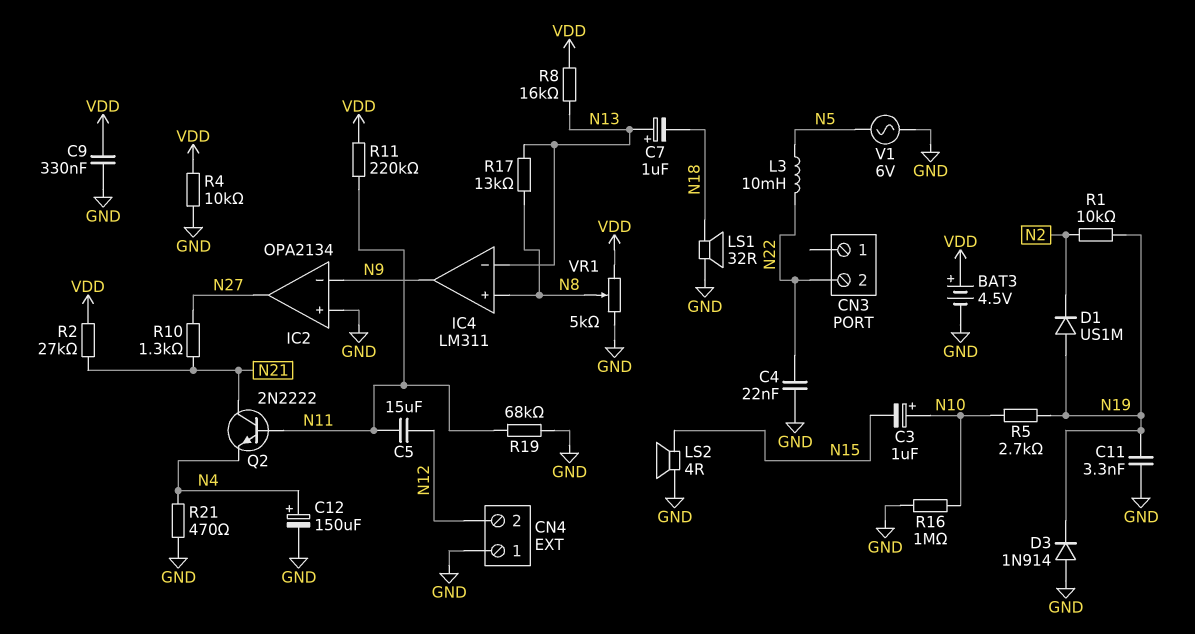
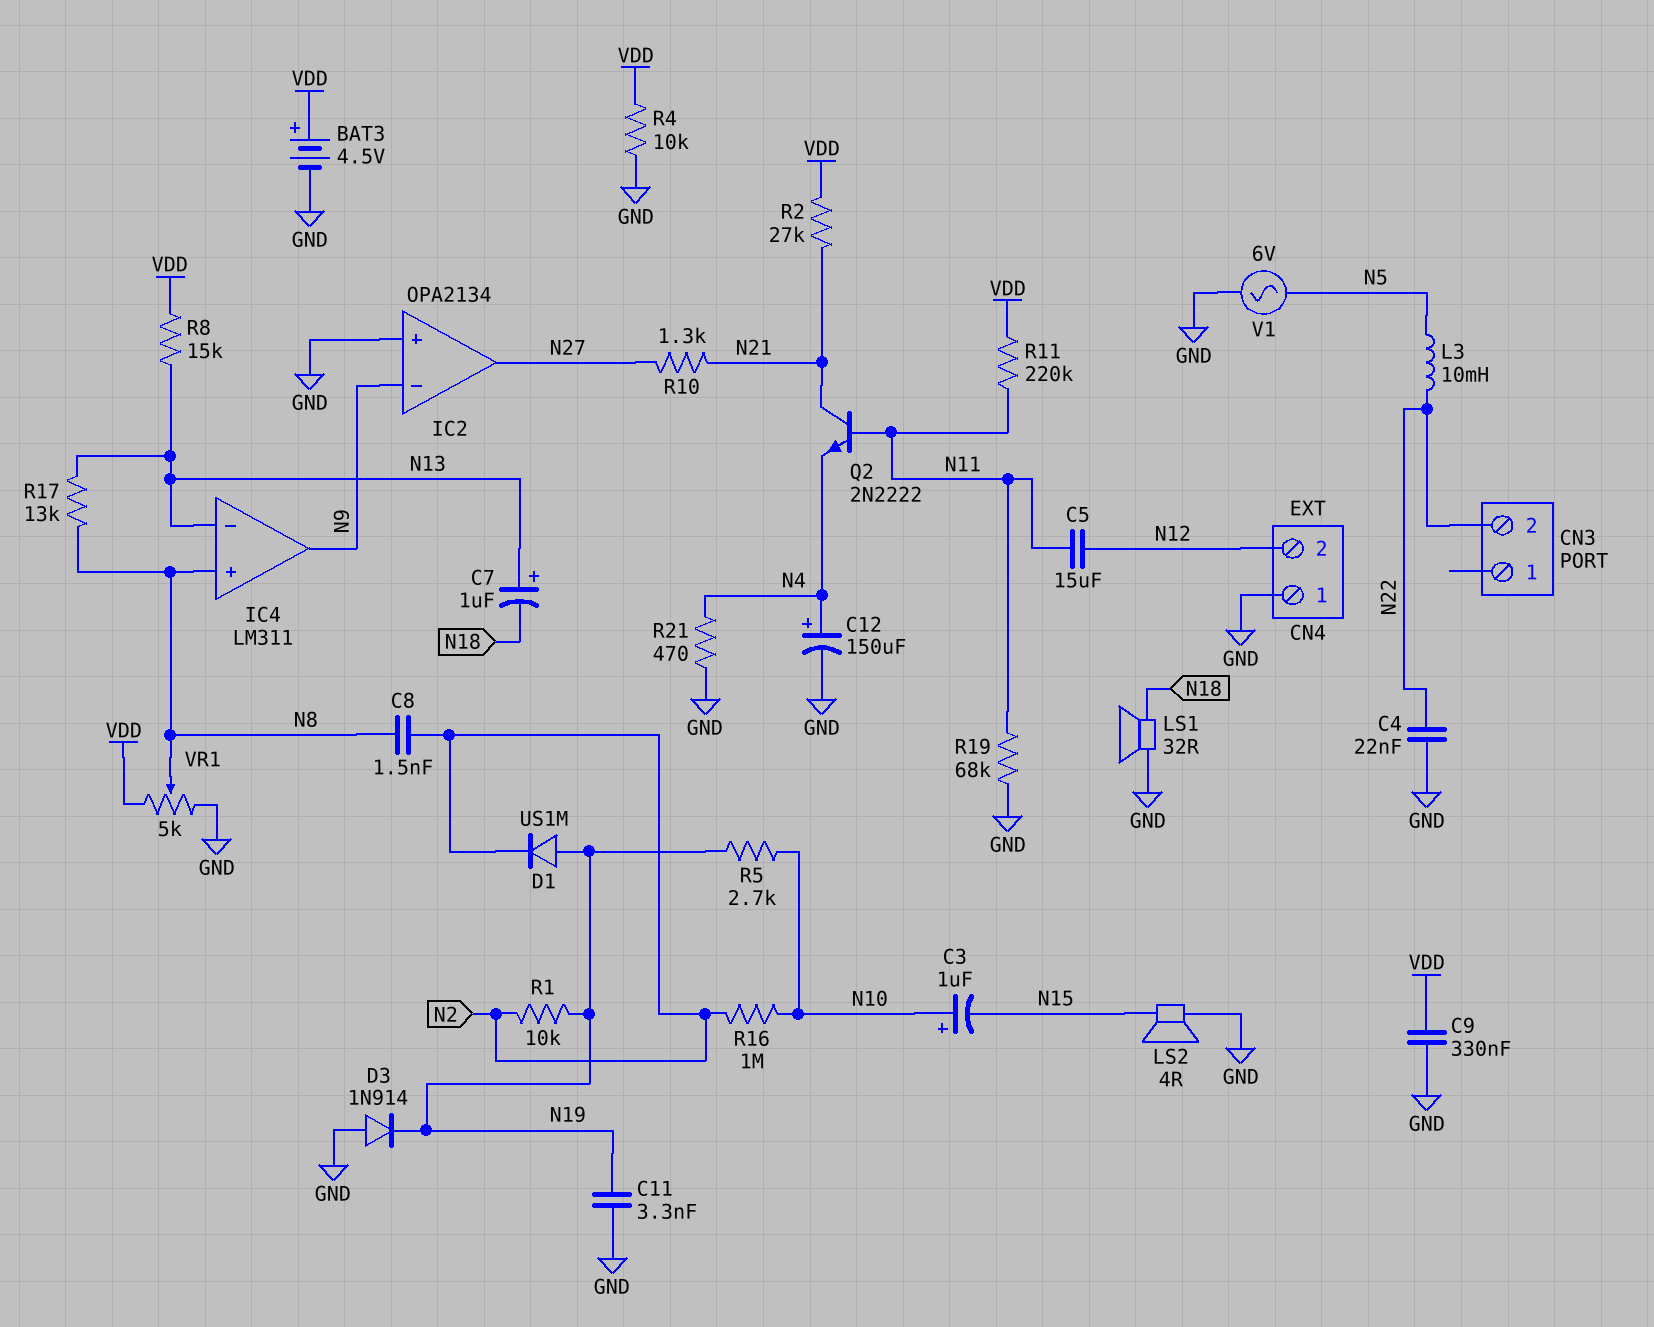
C8: none -> 1.5nF (N2, N8)
R8: 16k (N13, VDD) -> 15k (N13, VDD)
R16: 1M (GND, N10) -> 1M (N2, N10)

